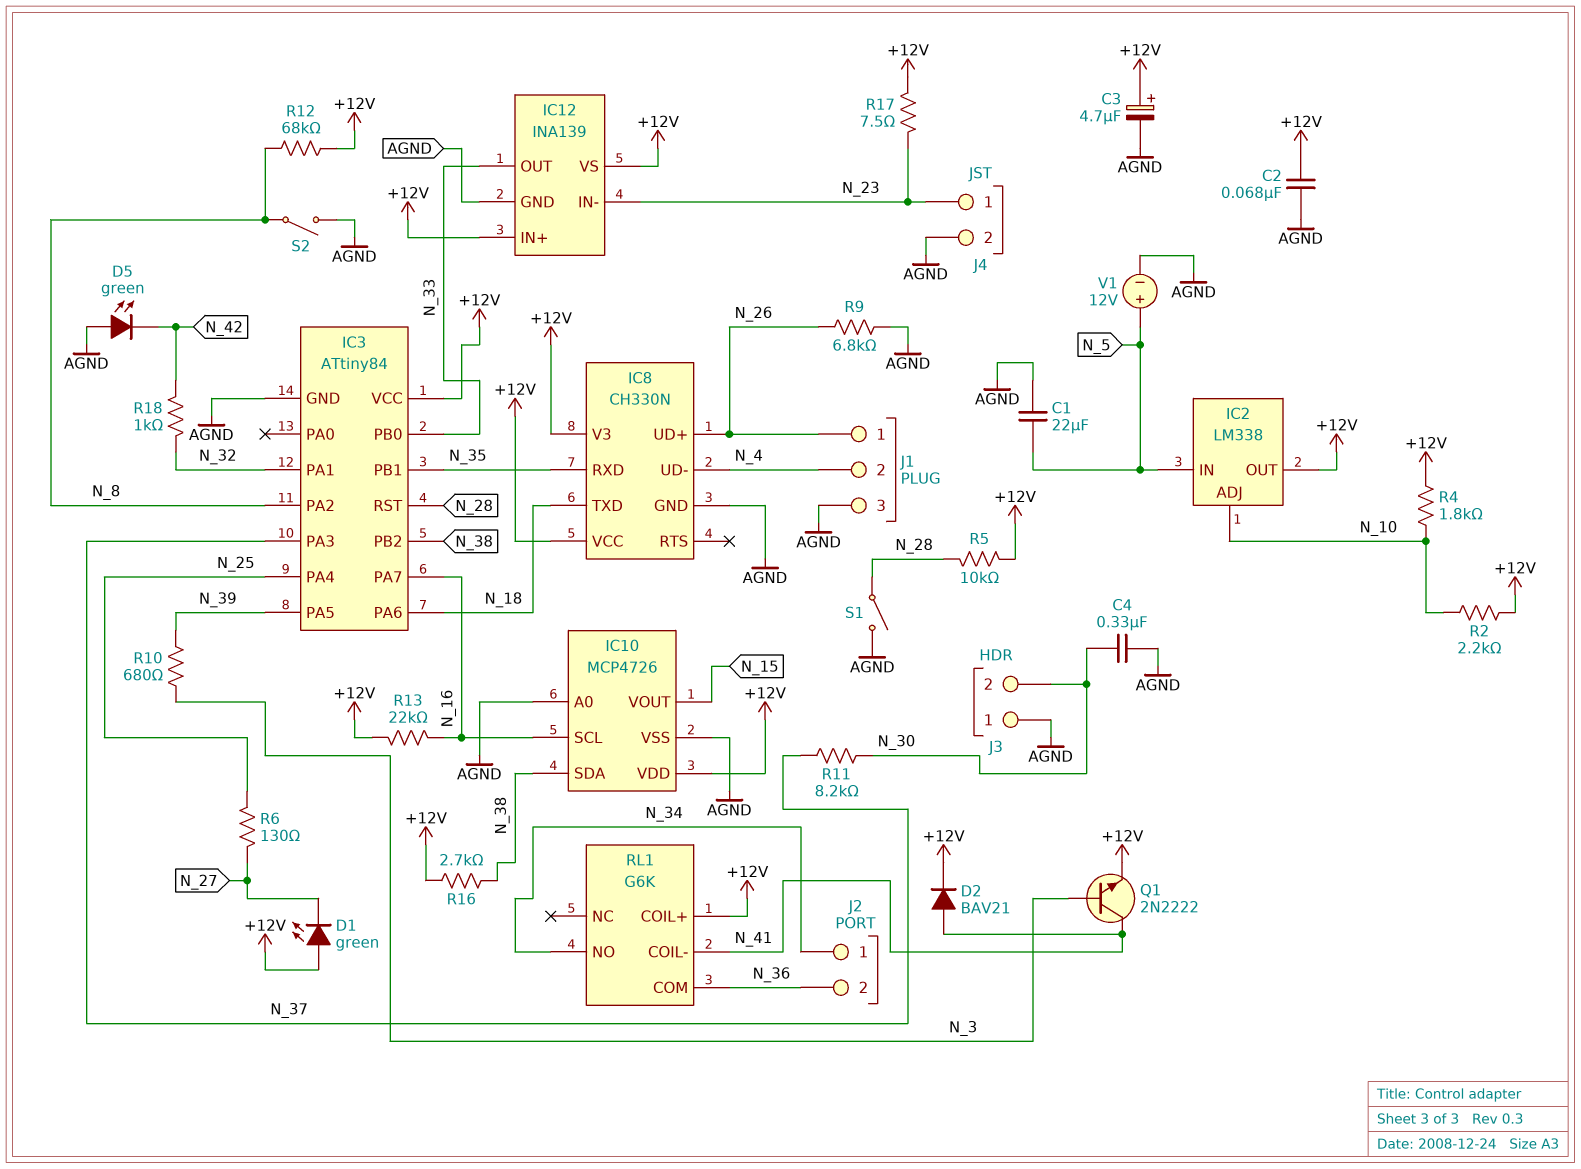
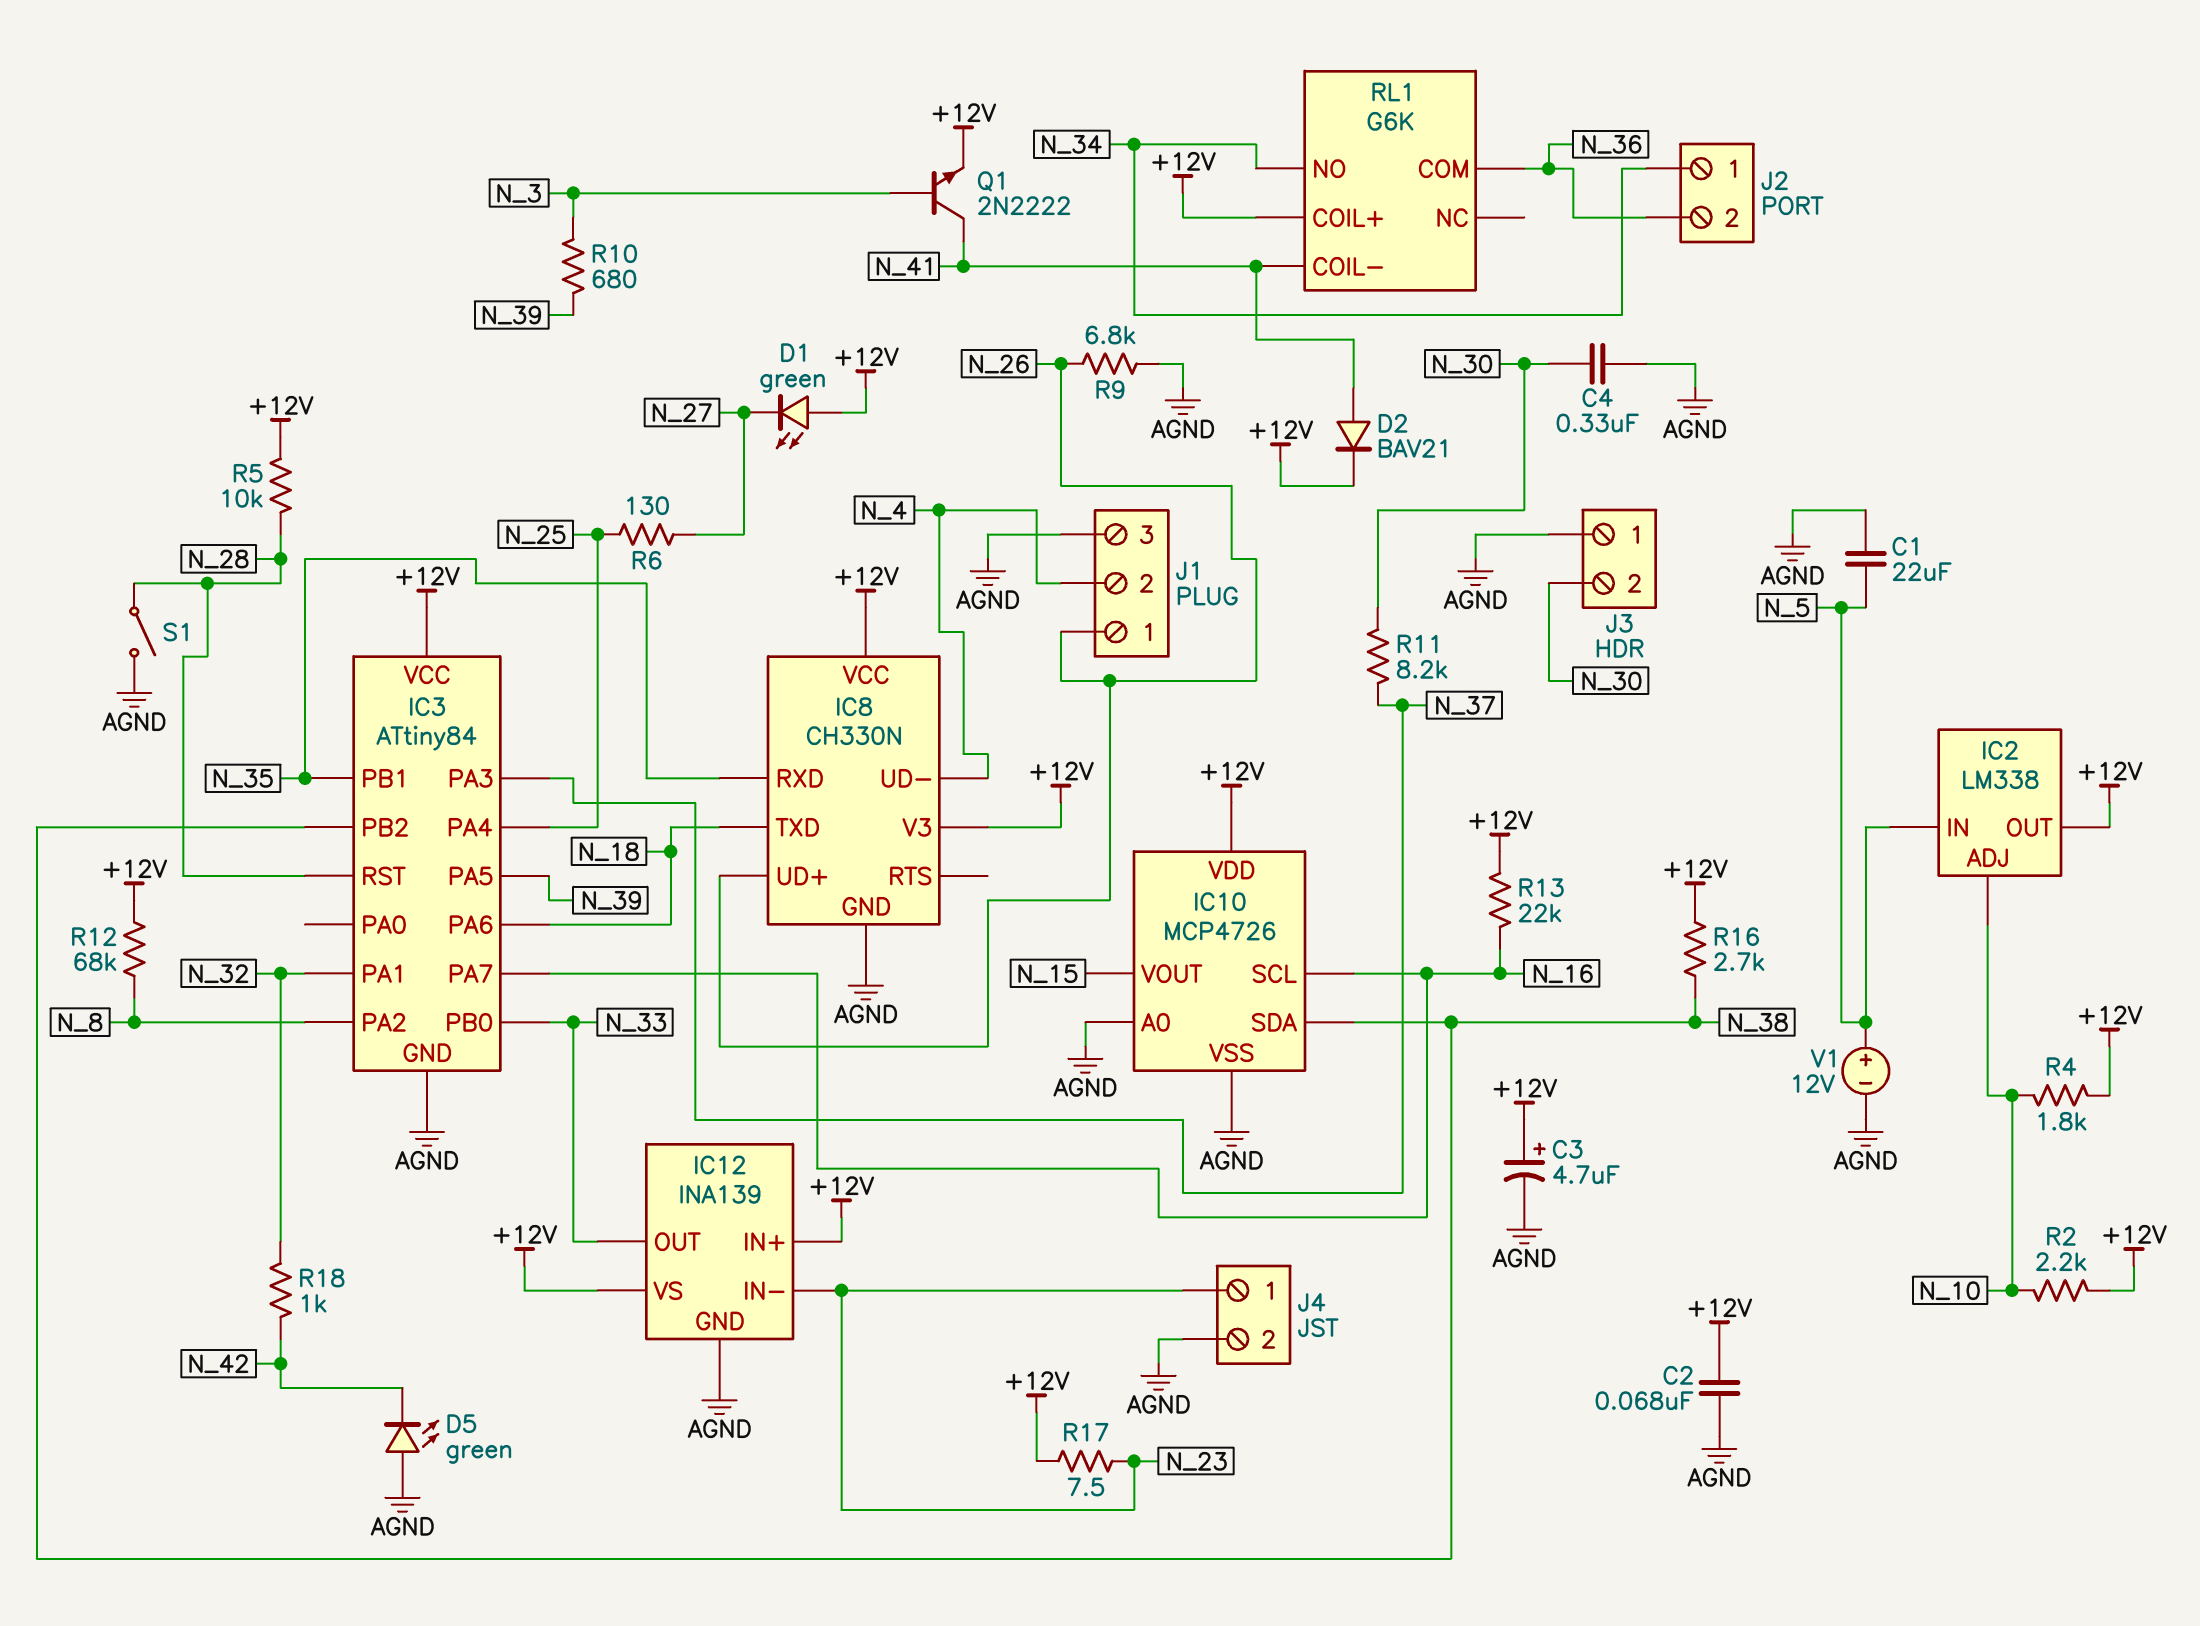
S2: switch (AGND, N_8) -> none

